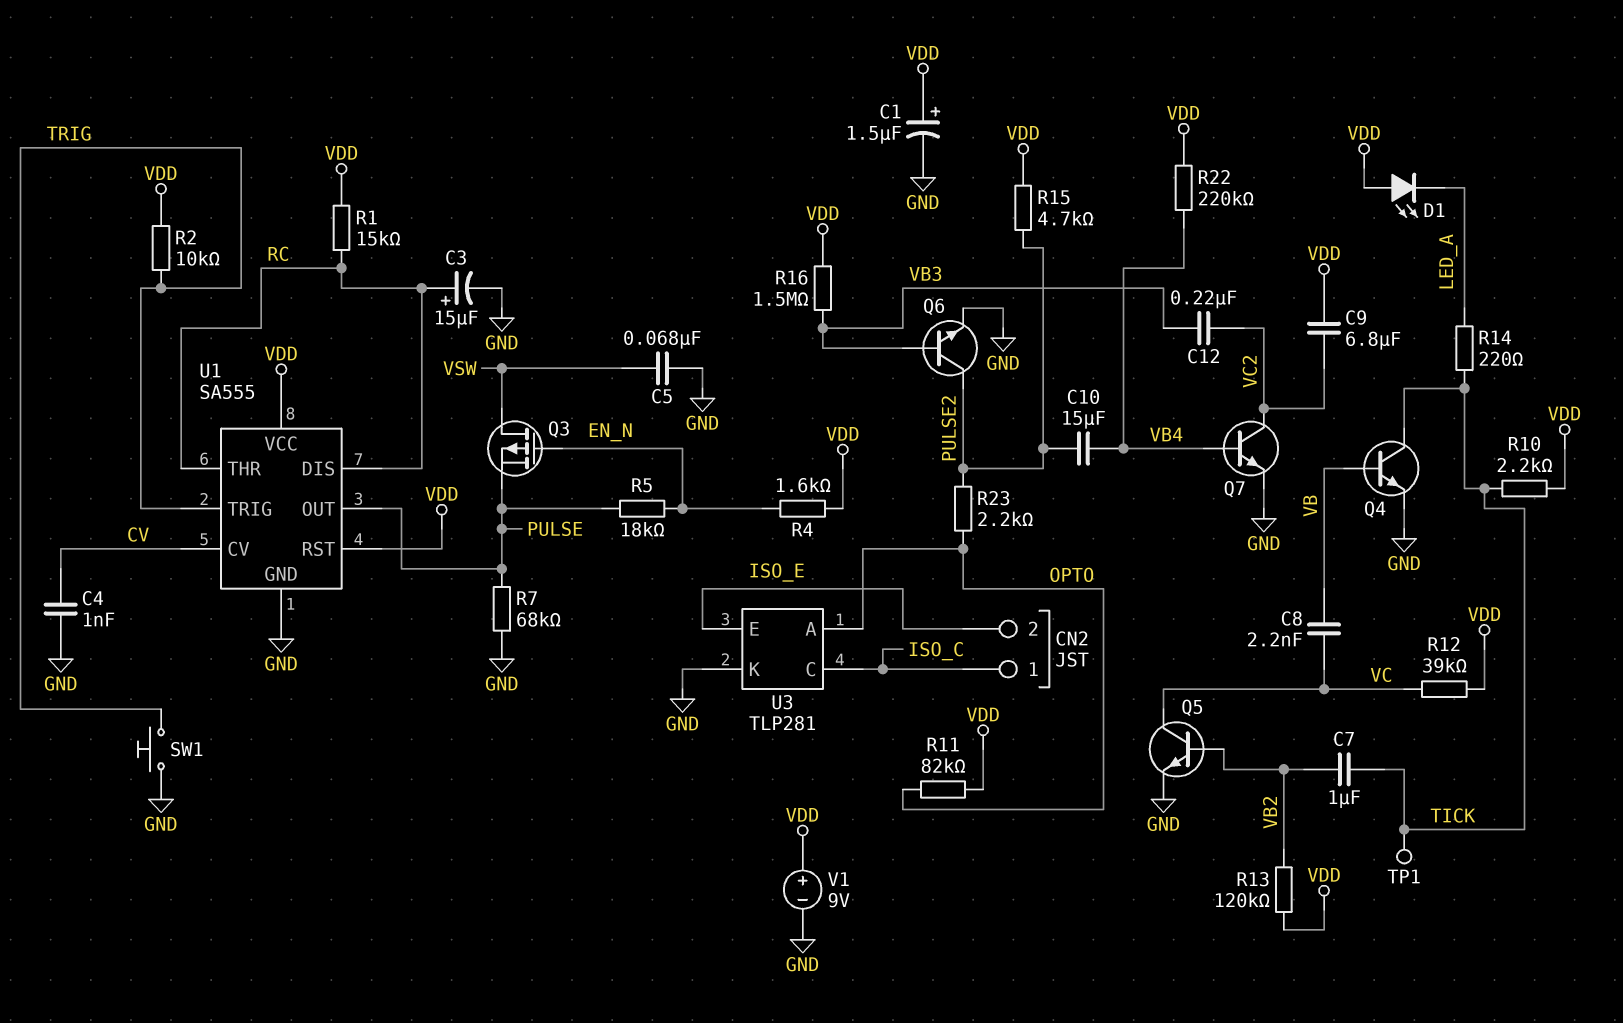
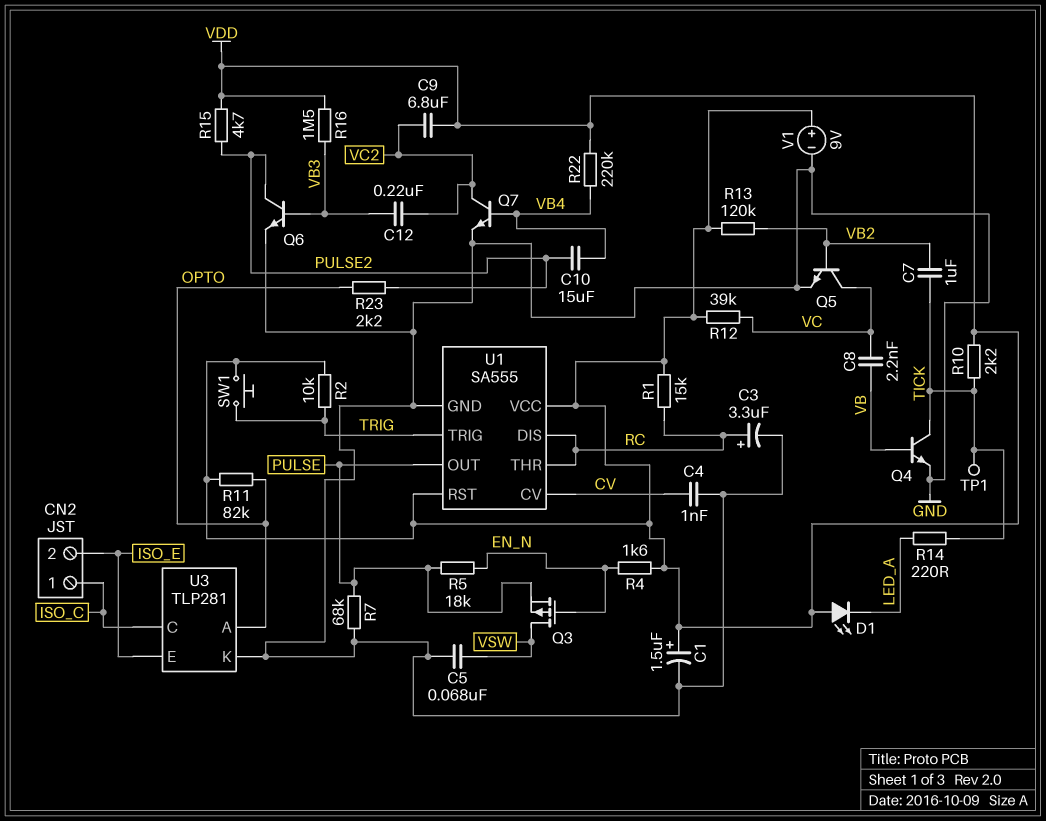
C3: 15uF (plus RC, minus GND) -> 3.3uF (plus RC, minus GND)
SW1: button (GND, TRIG) -> button (TRIG, VDD)

